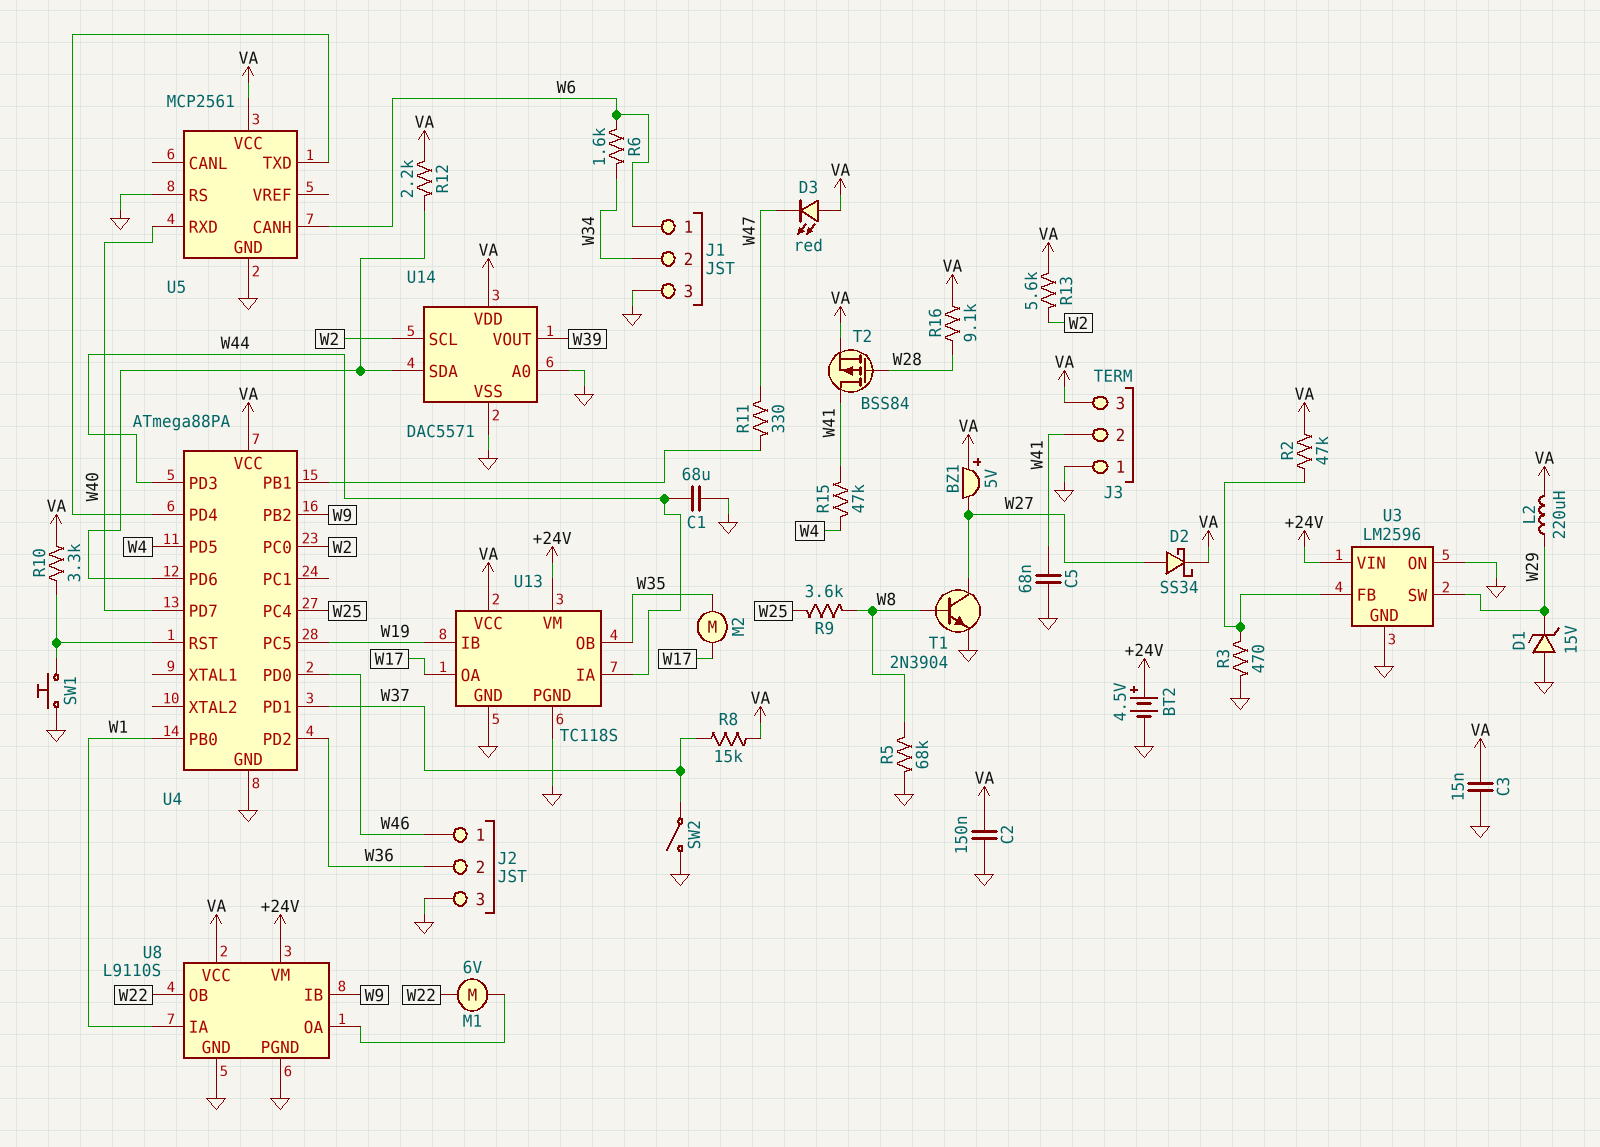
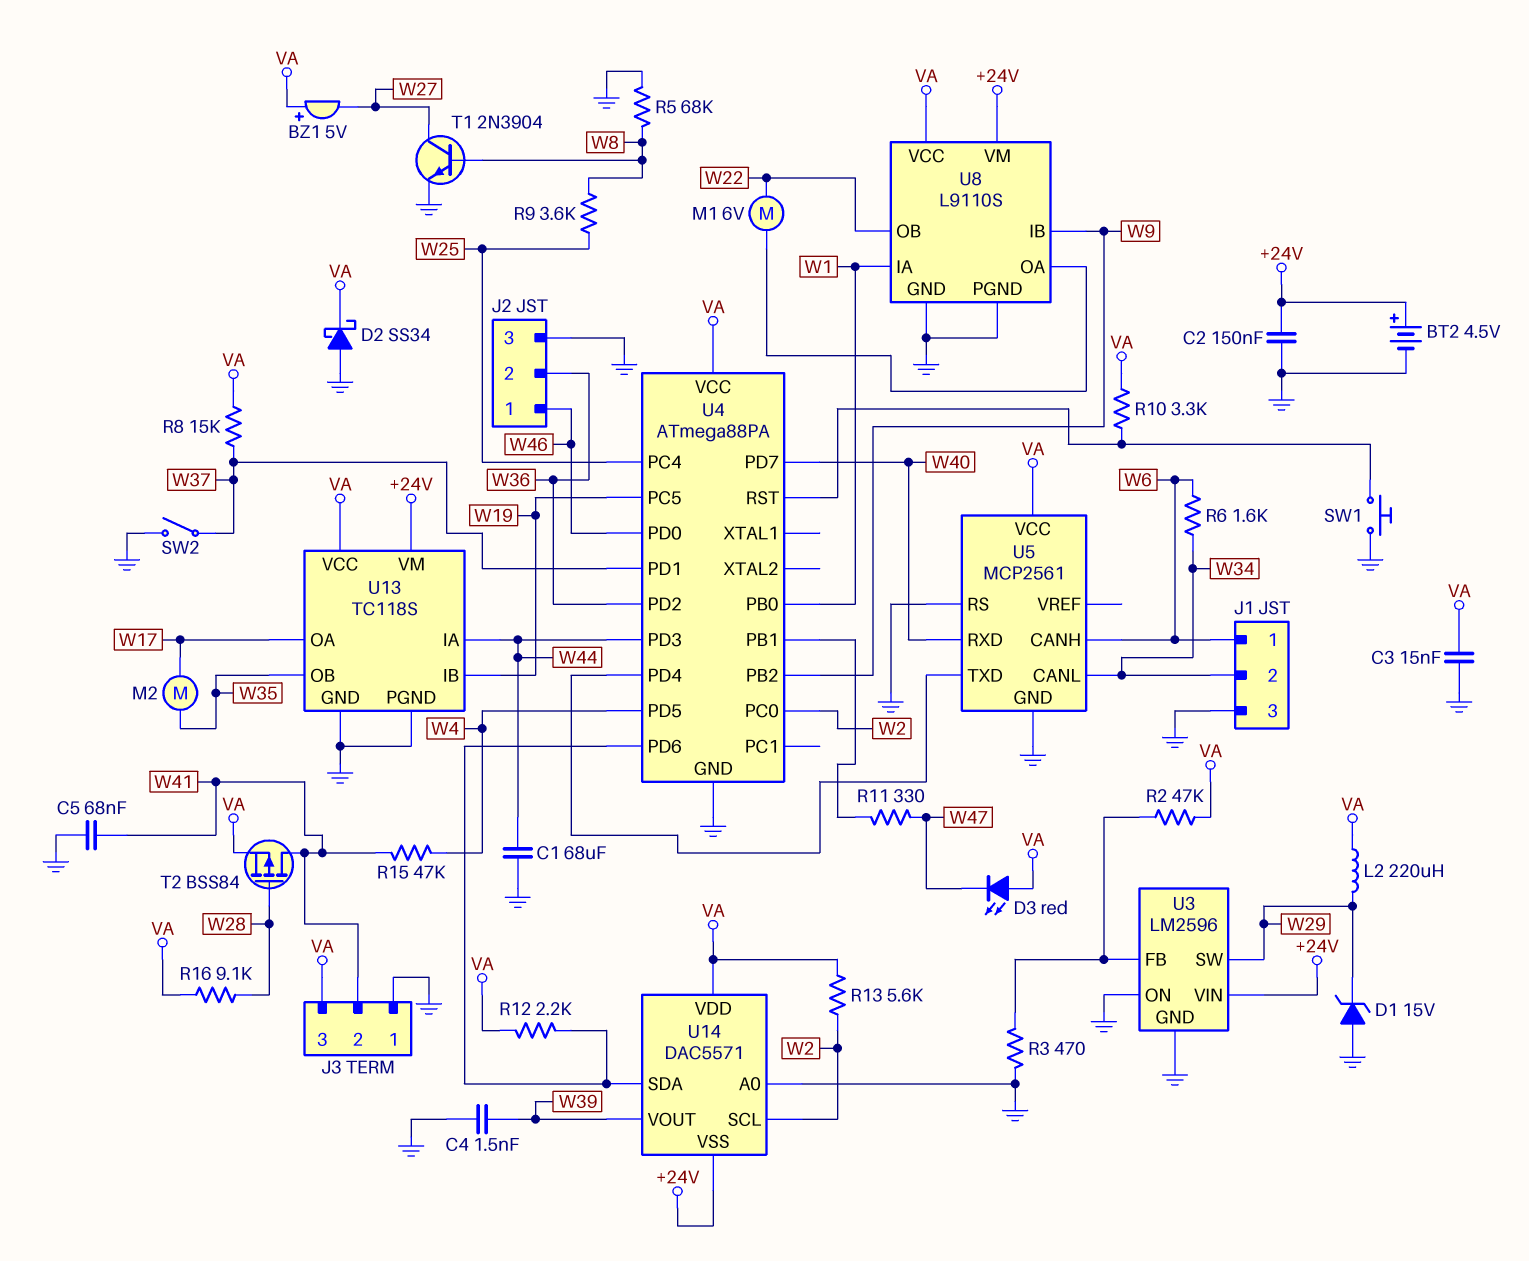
C2: 150nF (GND, VA) -> 150nF (+24V, GND)
C4: none -> 1.5nF (GND, W39)
D2: schottky SS34 (A W27, K VA) -> schottky SS34 (A GND, K VA)
U5 pin CANL: none -> W34
U14 pin VSS: GND -> +24V

